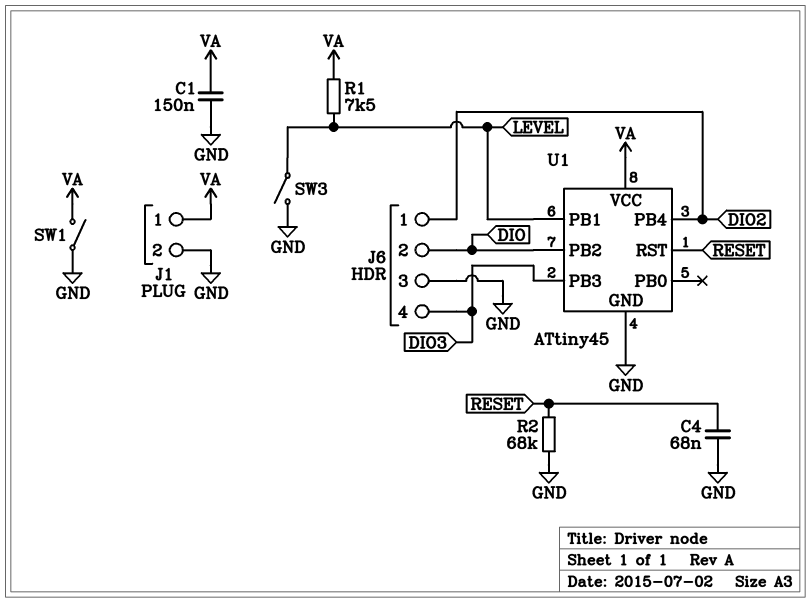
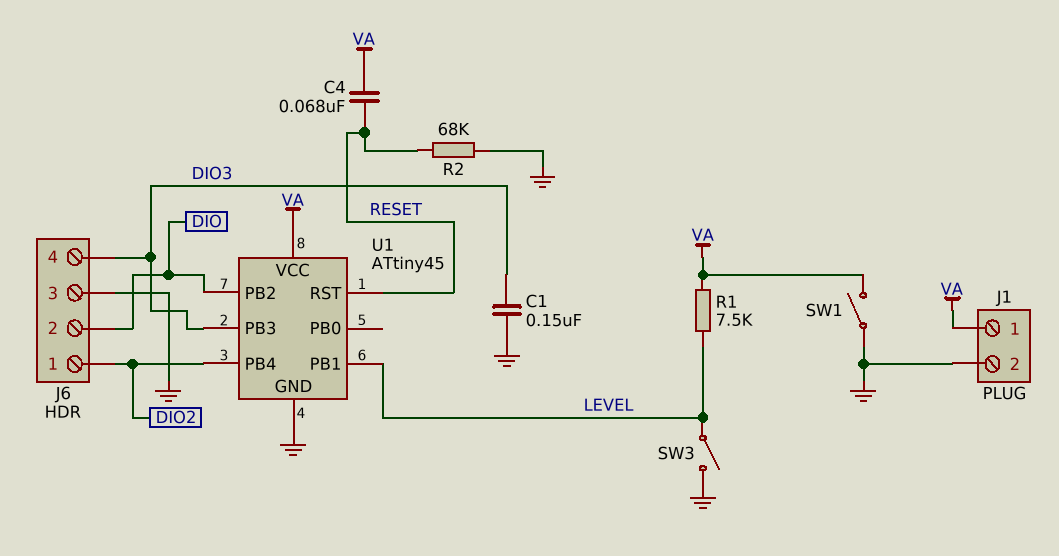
C1: 150nF (GND, VA) -> 150nF (DIO3, GND)
C4: 68nF (GND, RESET) -> 68nF (RESET, VA)

